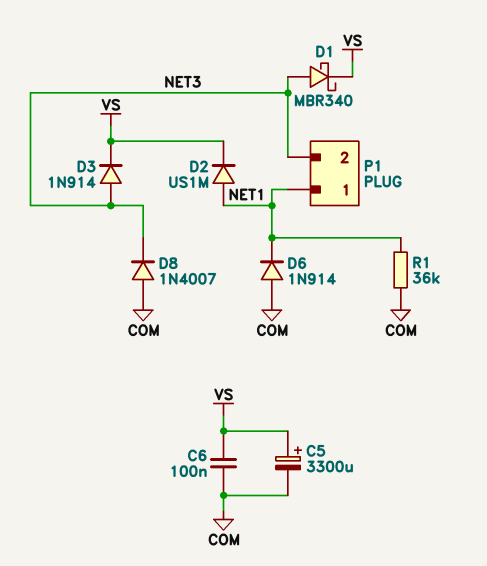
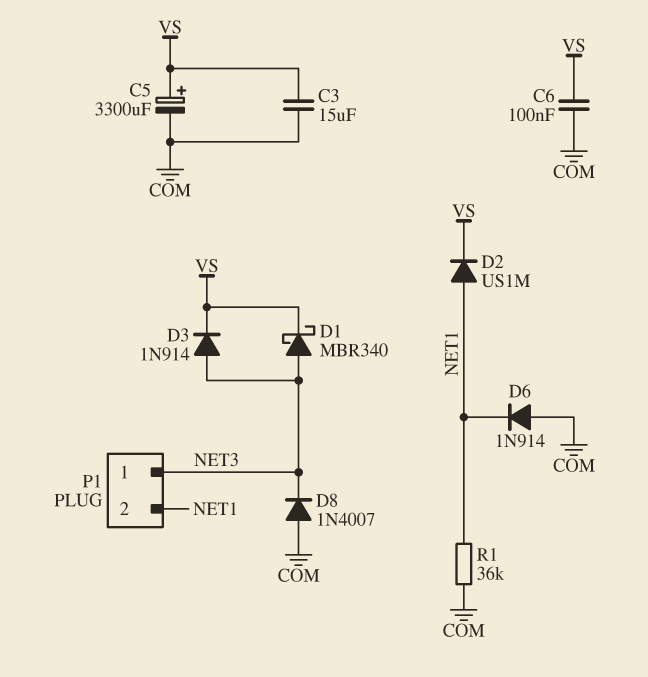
C3: none -> 15uF (COM, VS)
P1 pin 1: NET1 -> NET3
P1 pin 2: NET3 -> NET1

